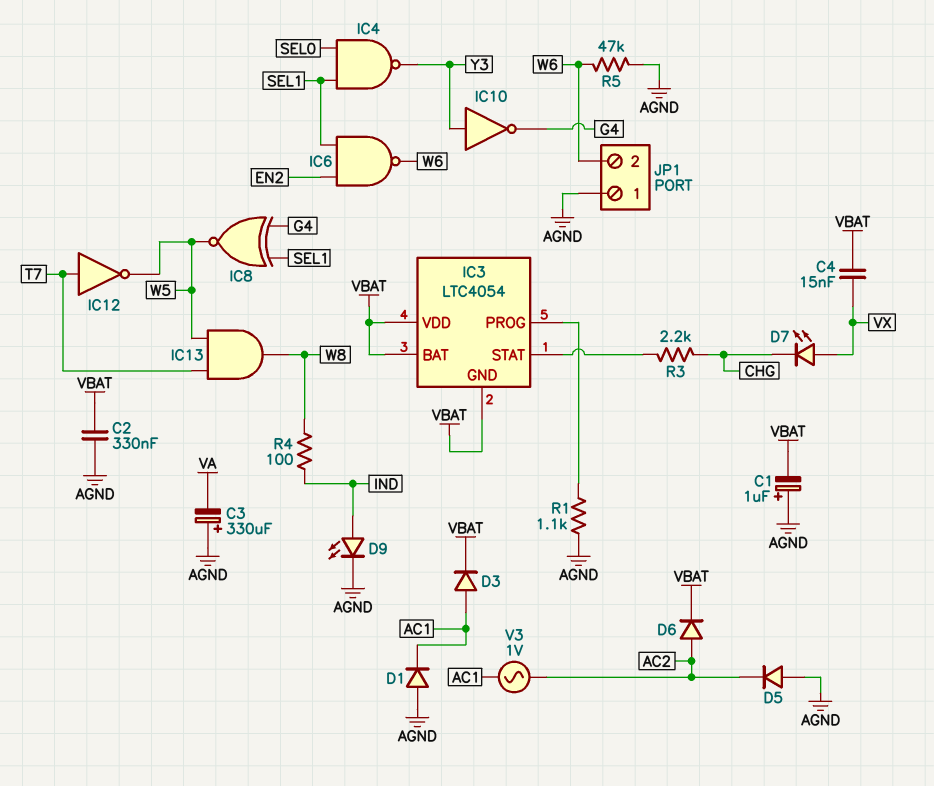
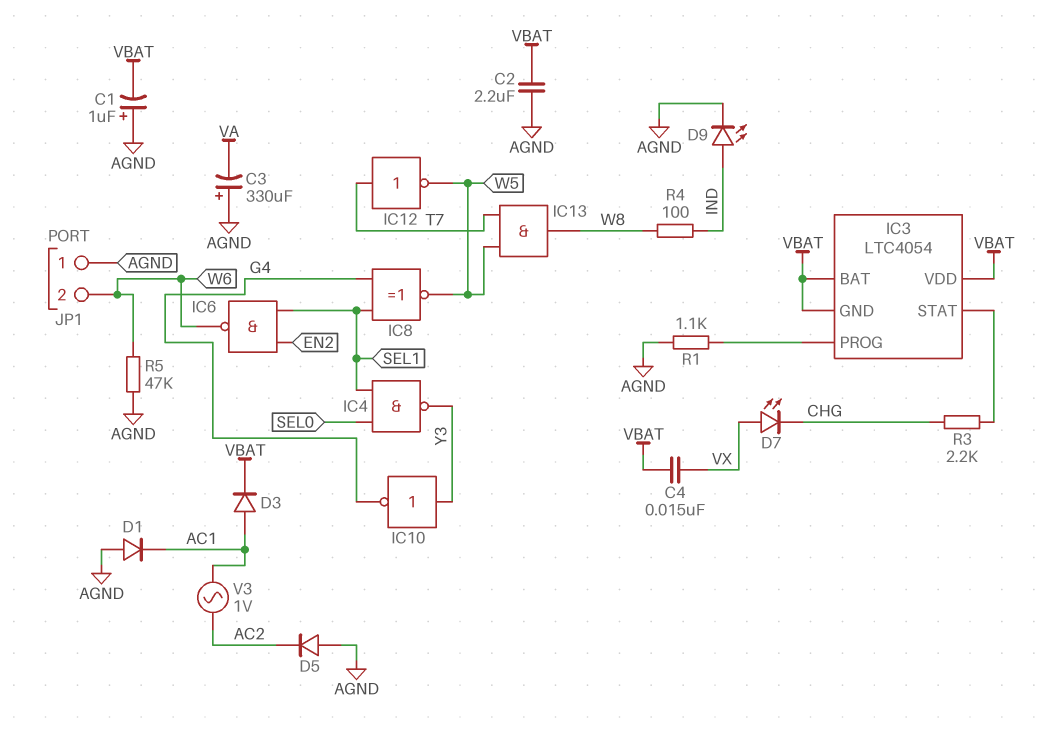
C2: 330nF (AGND, VBAT) -> 2.2uF (AGND, VBAT)
D6: diode (A AC2, K VBAT) -> none

